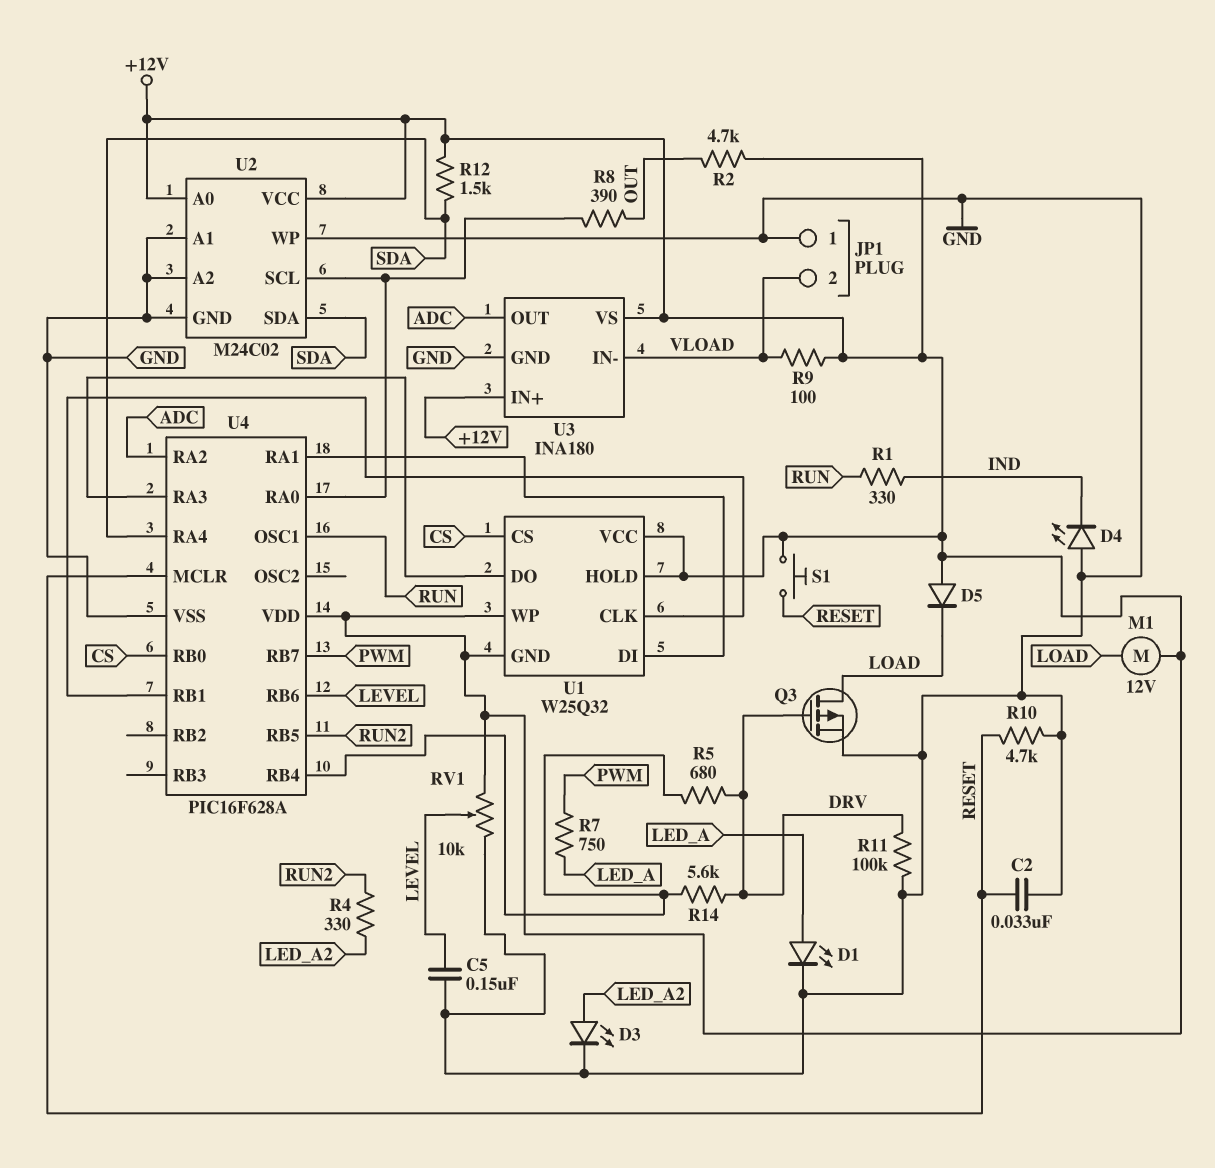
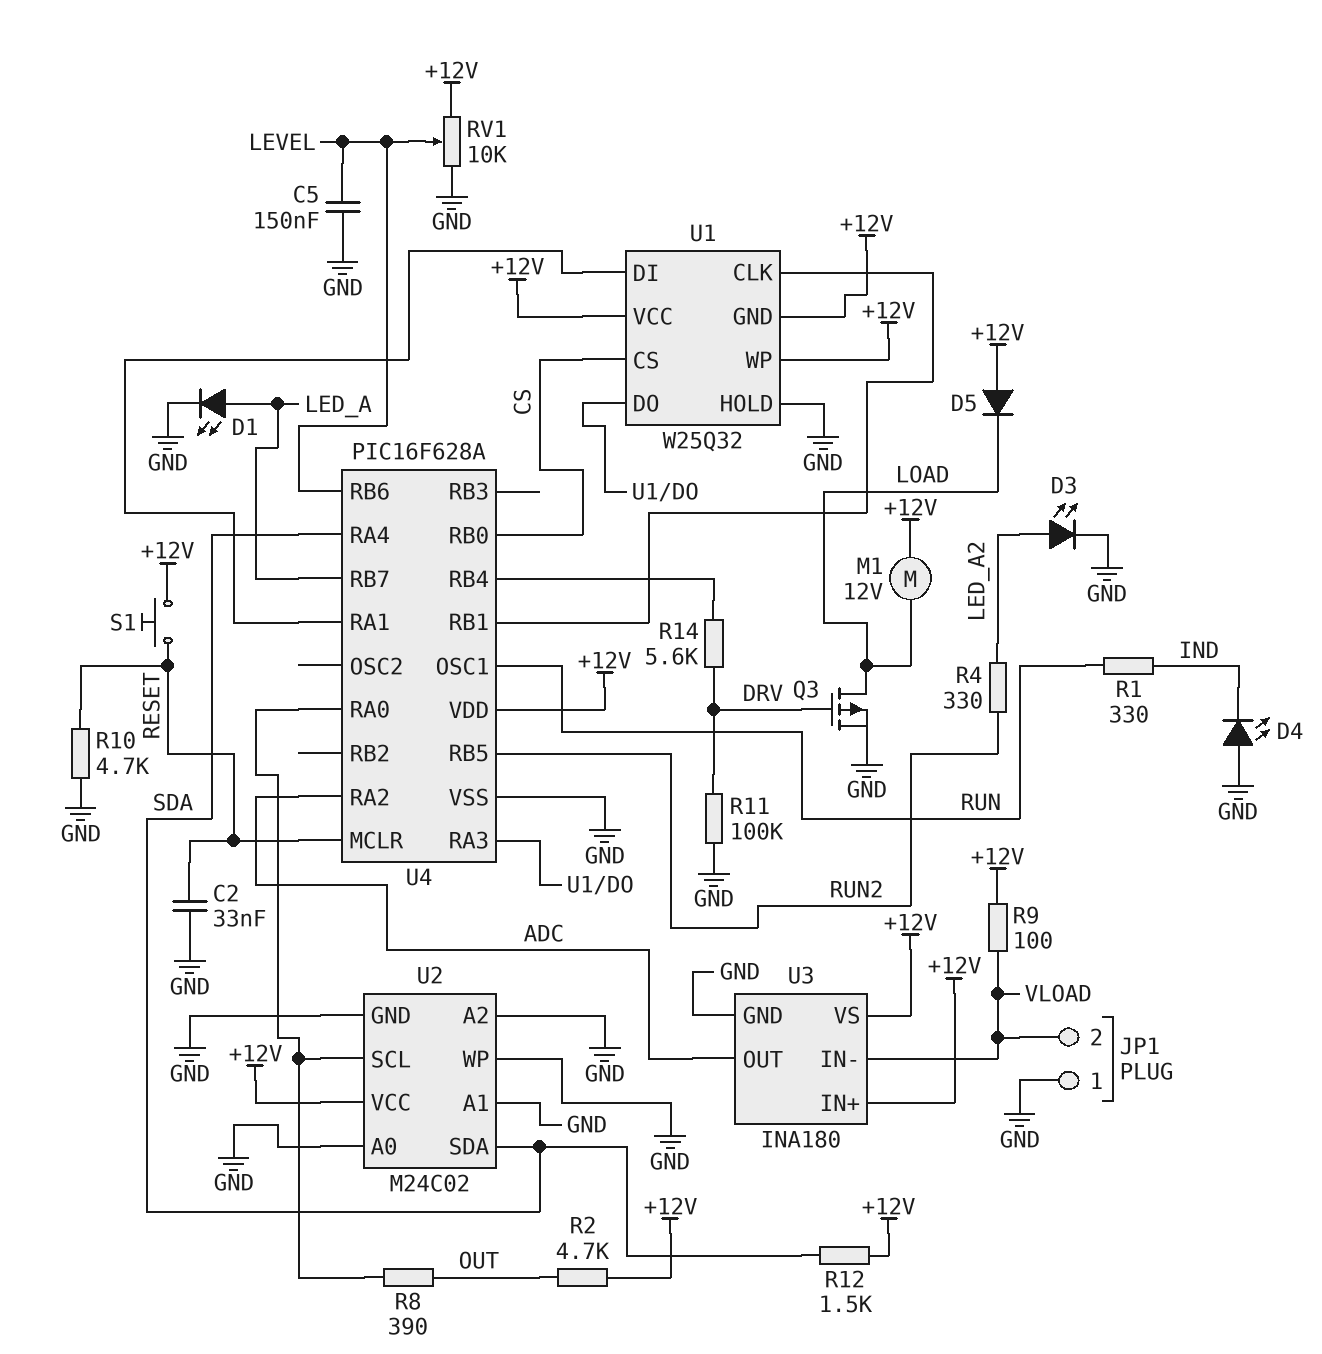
R5: 680 (DRV, U4/RB4) -> none
R7: 750 (LED_A, PWM) -> none
U1 pin HOLD: +12V -> GND
U2 pin A0: +12V -> GND
U4 pin RB7: PWM -> LED_A

